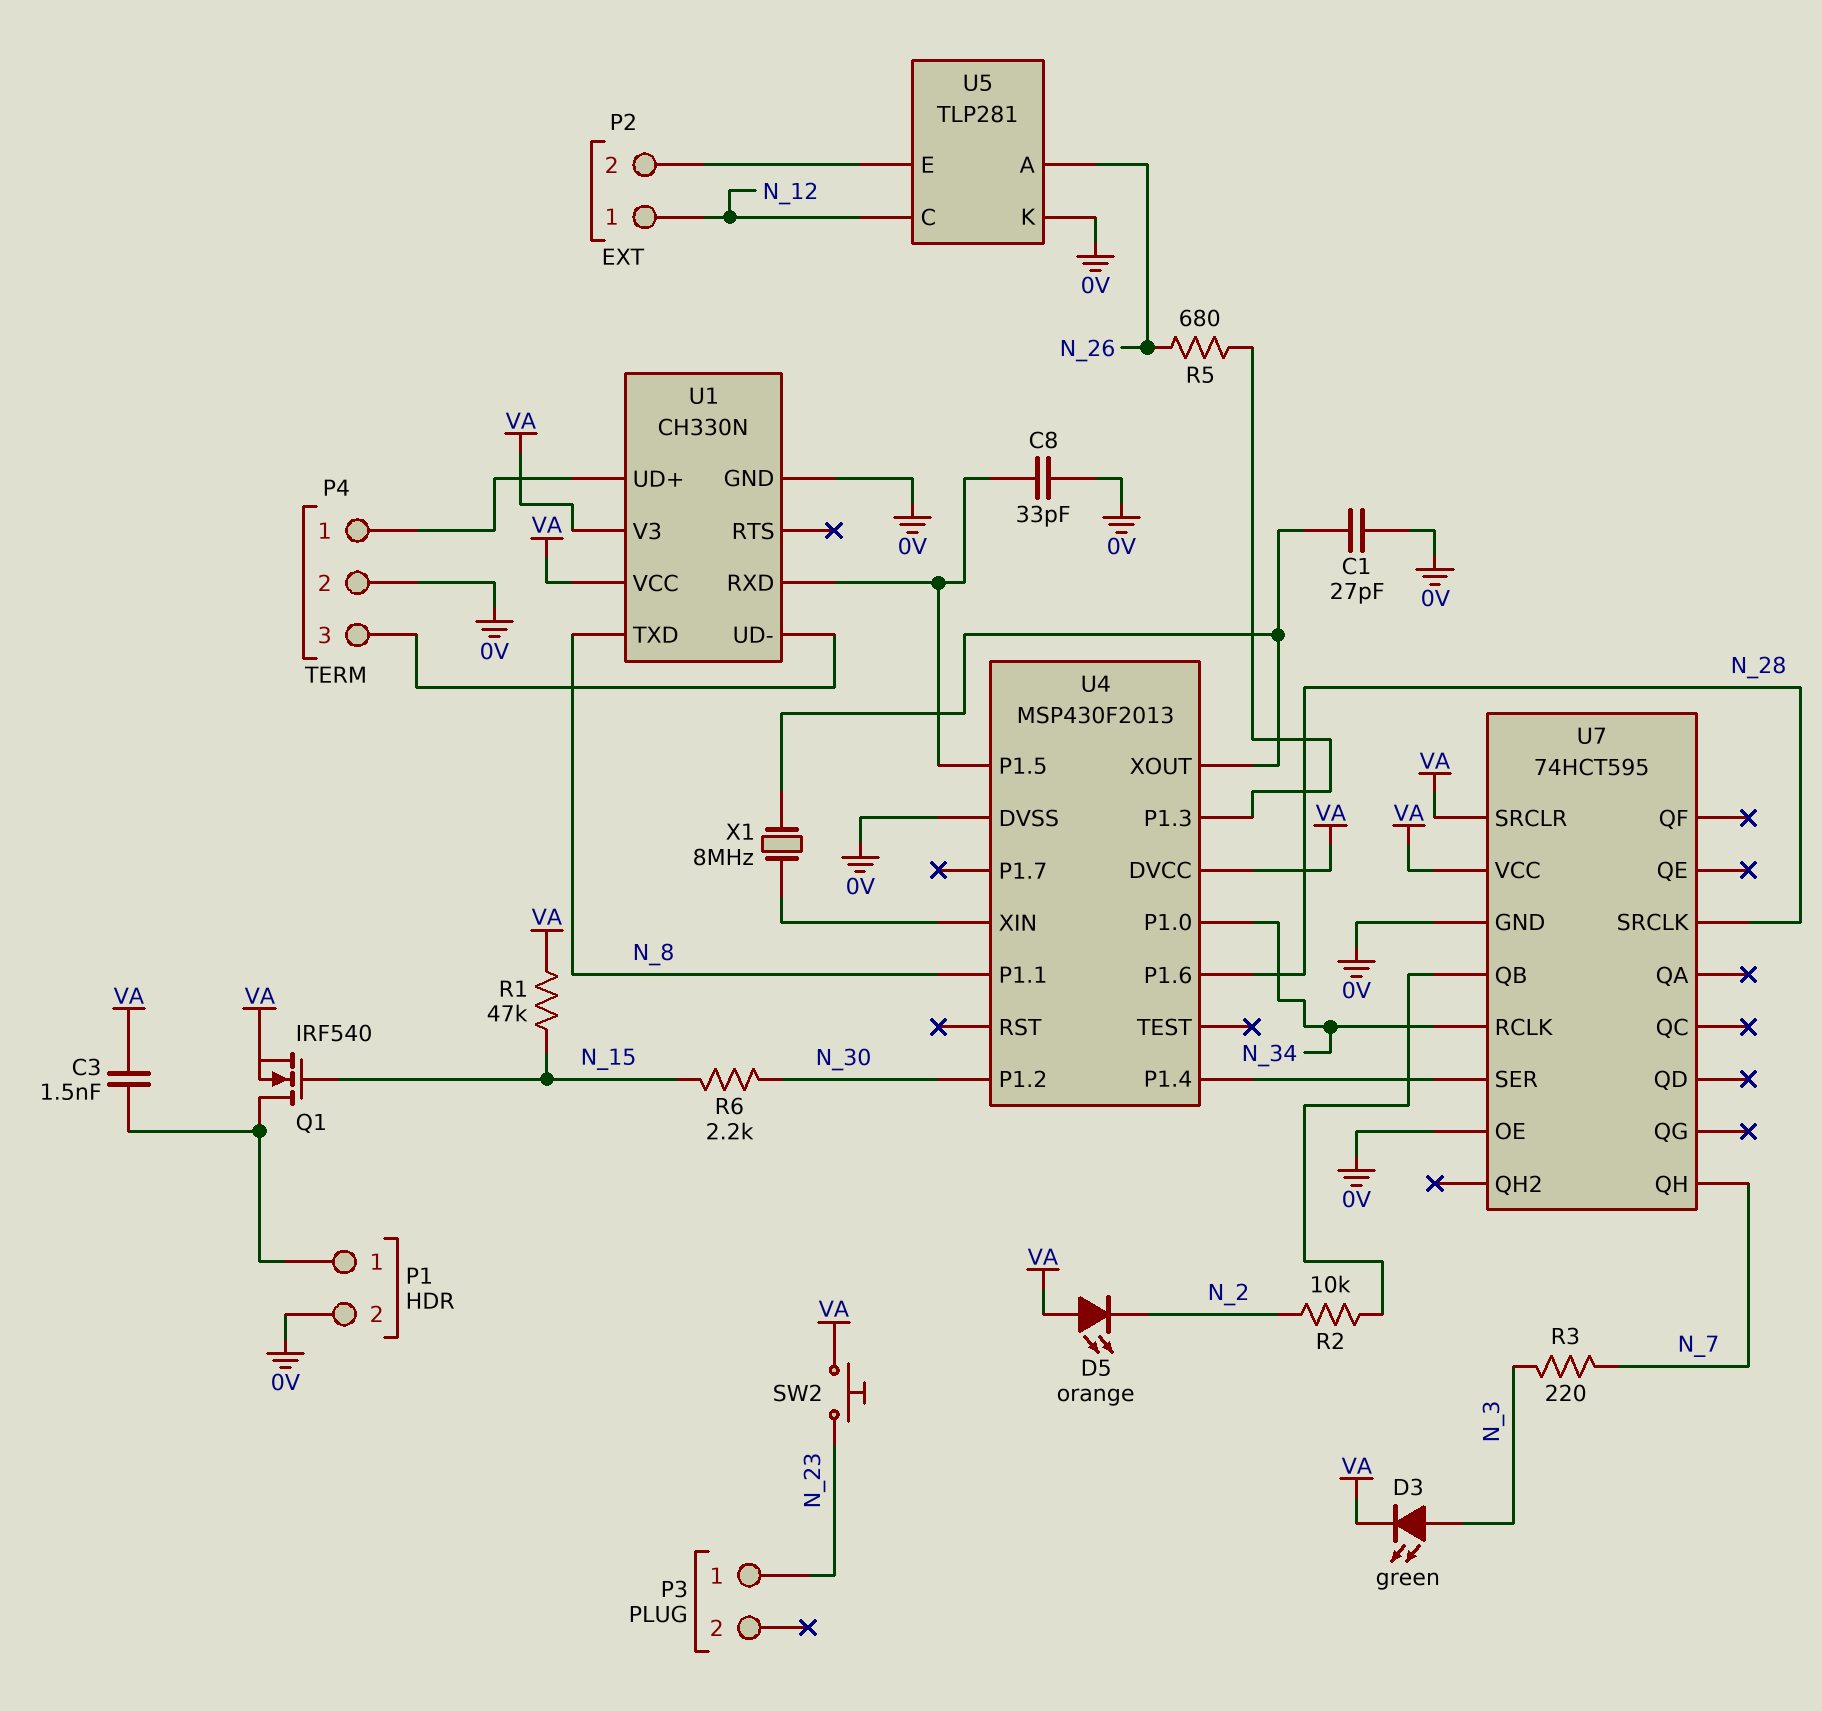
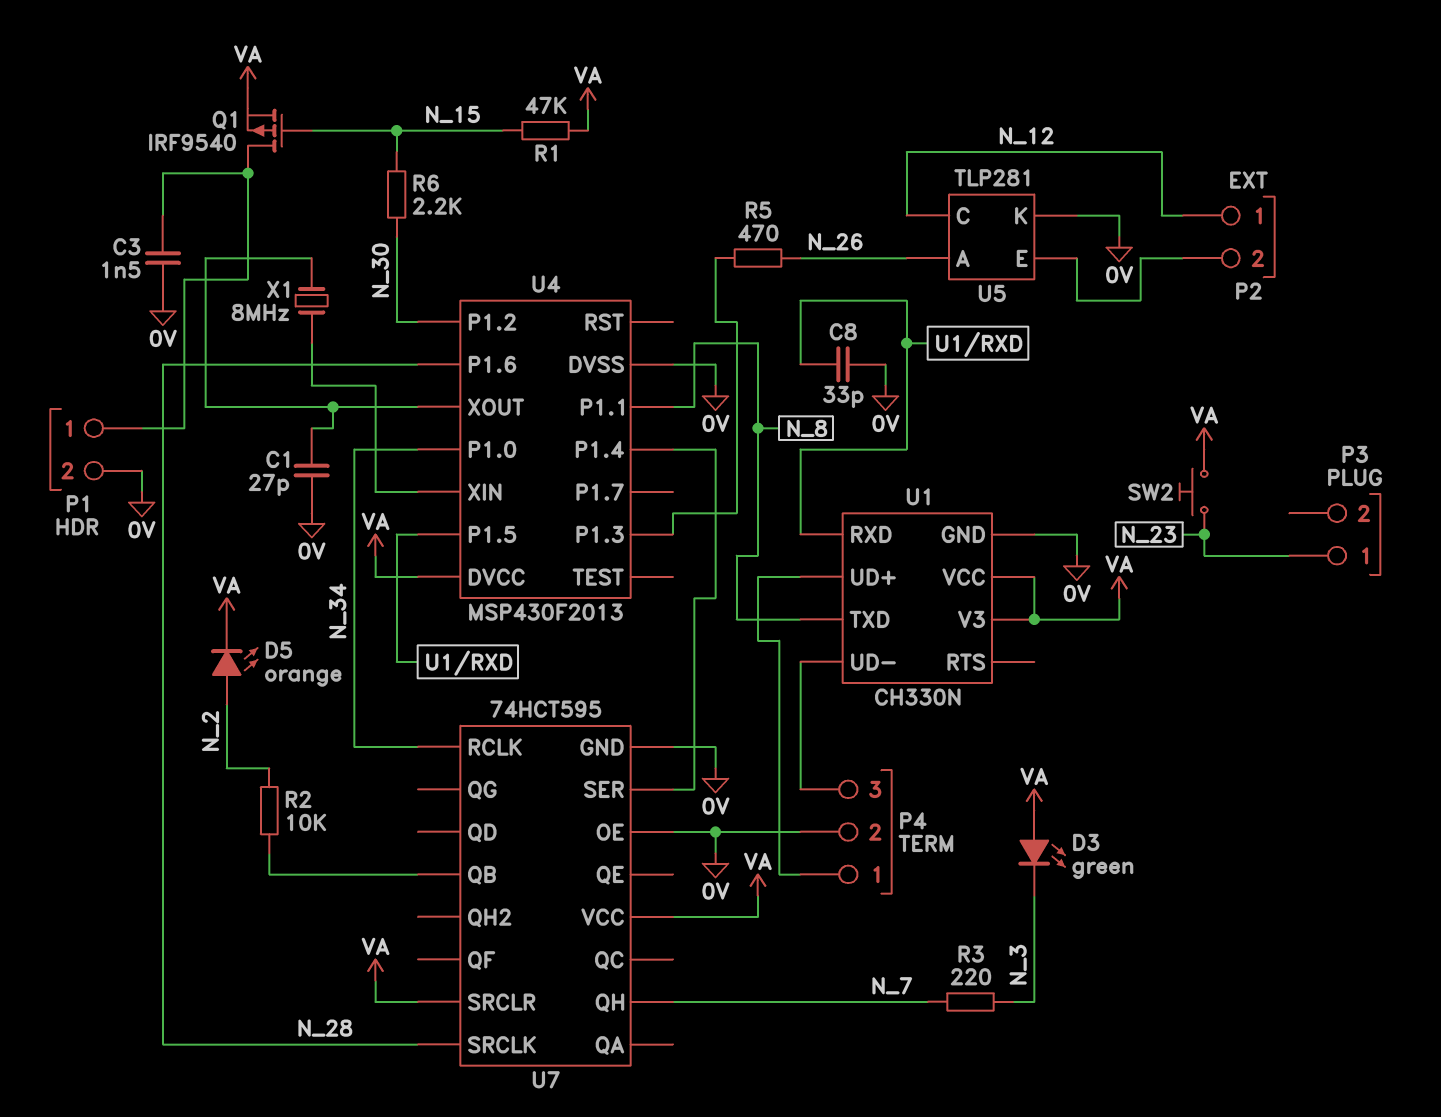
C3: 1.5nF (P1/1, VA) -> 1.5nF (0V, P1/1)
D3: LED green (A N_3, K VA) -> LED green (A VA, K N_3)
D5: LED orange (A VA, K N_2) -> LED orange (A N_2, K VA)
Q1: NMOS IRF540 (G N_15, D P1/1, S VA) -> PMOS IRF9540 (G N_15, D P1/1, S VA)
R5: 680 (N_26, U4/P1.3) -> 470 (N_26, U4/P1.3)

